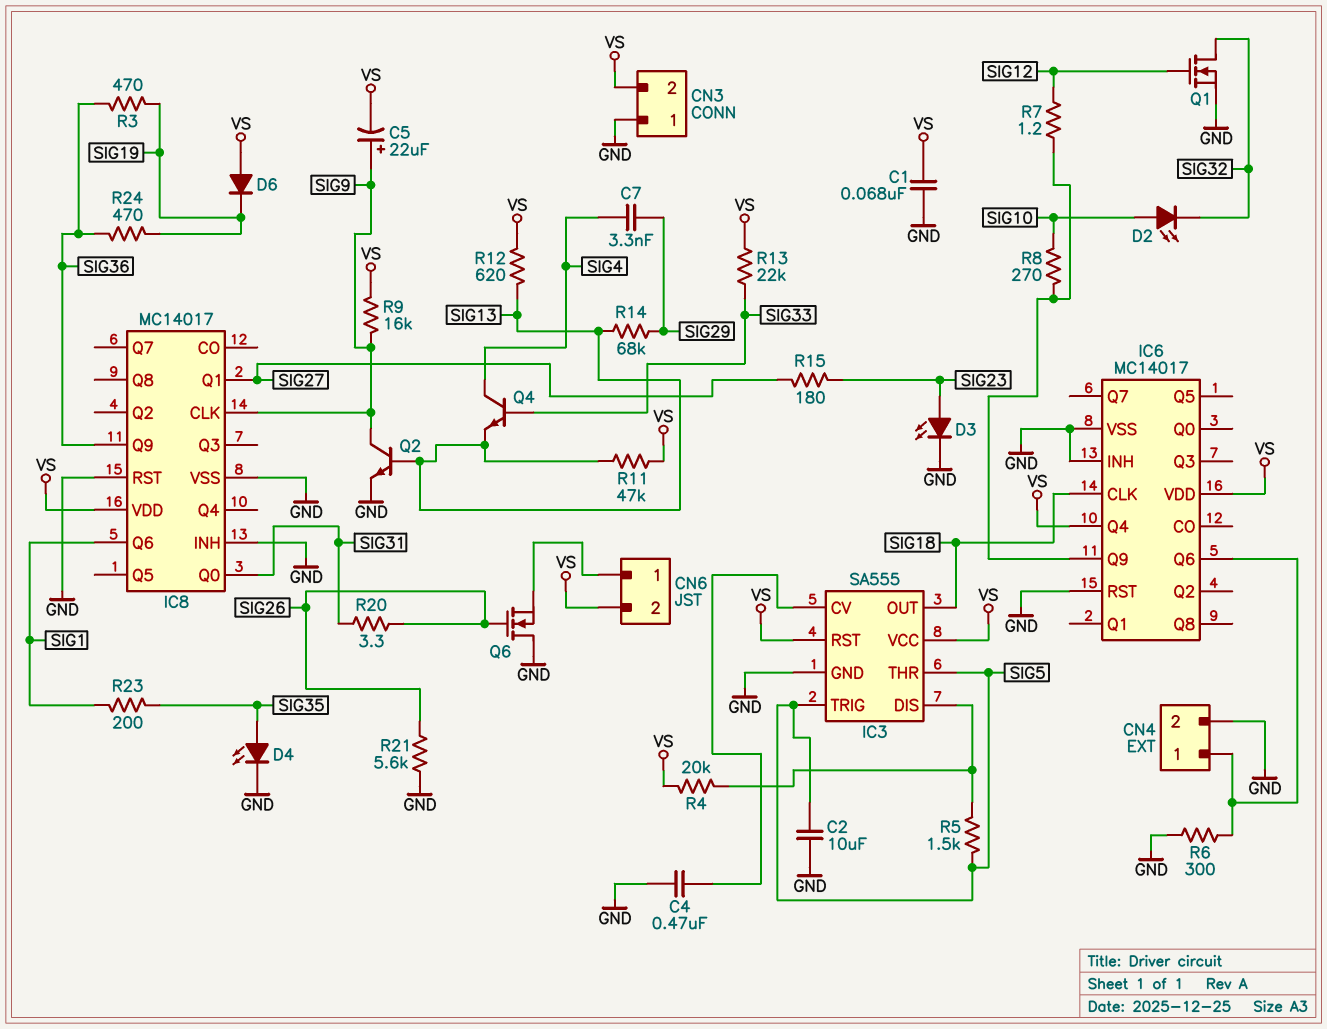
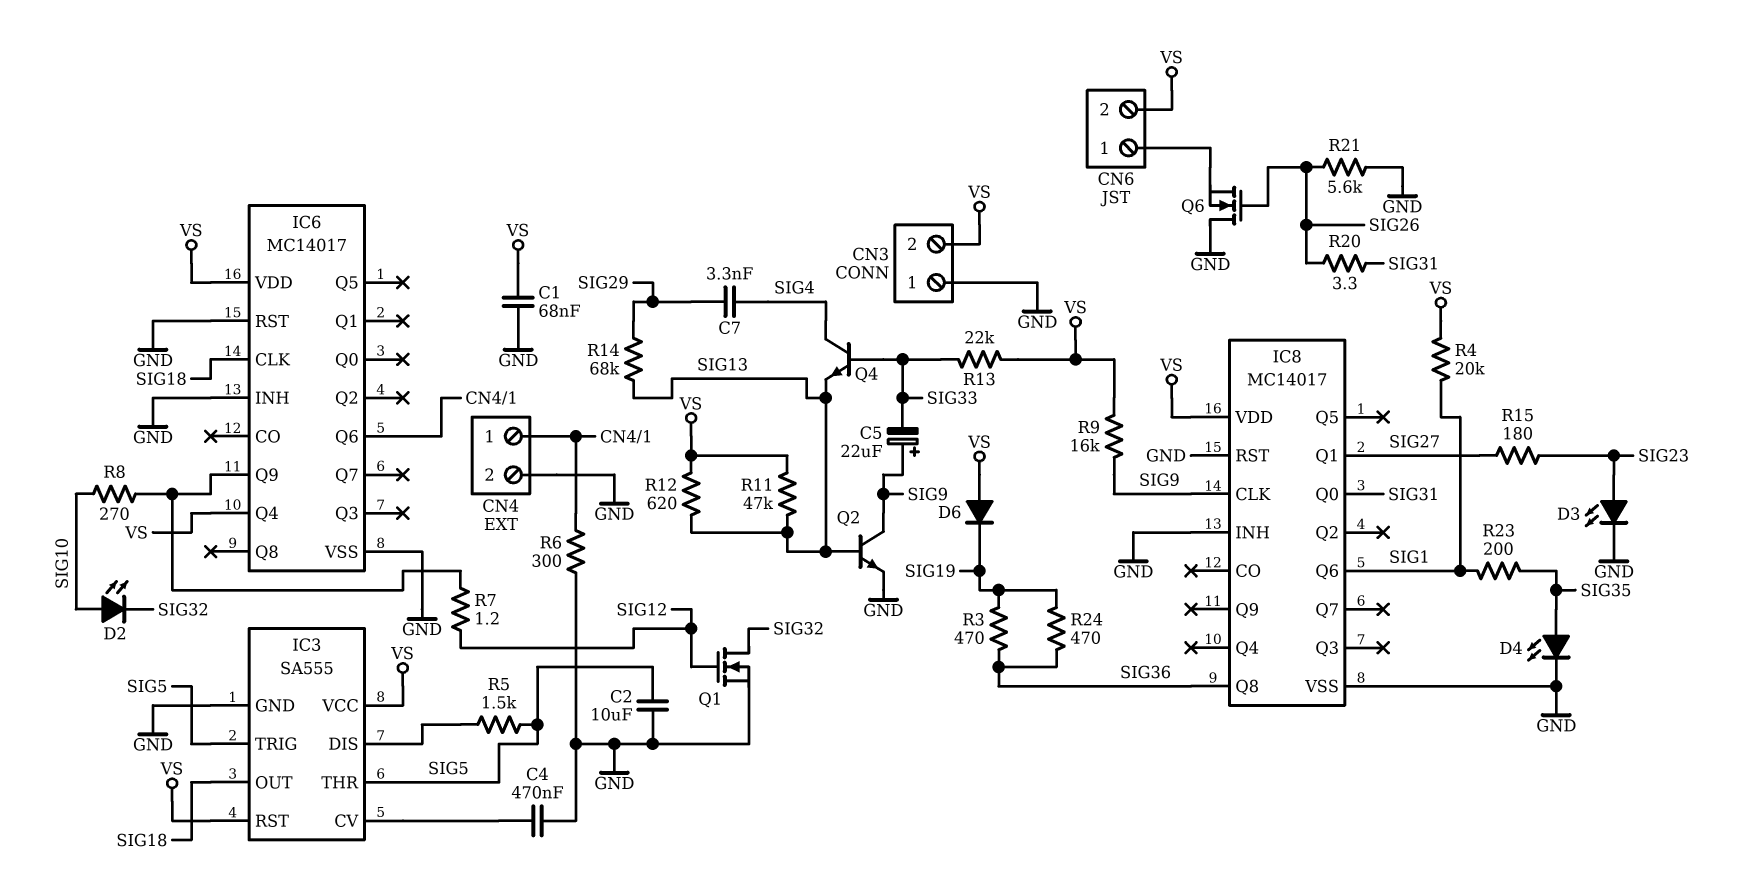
C5: 22uF (plus SIG9, minus VS) -> 22uF (plus SIG9, minus SIG33)
IC8 pin Q8: none -> SIG36
IC8 pin Q9: SIG36 -> none
R4: 20k (IC3/DIS, VS) -> 20k (SIG1, VS)

